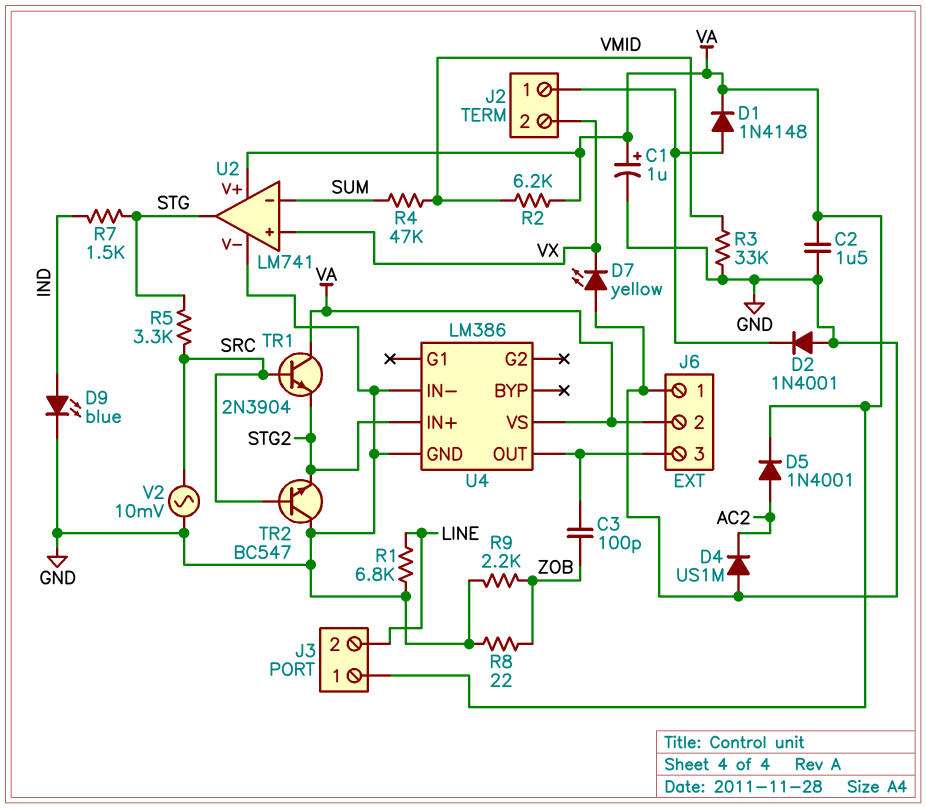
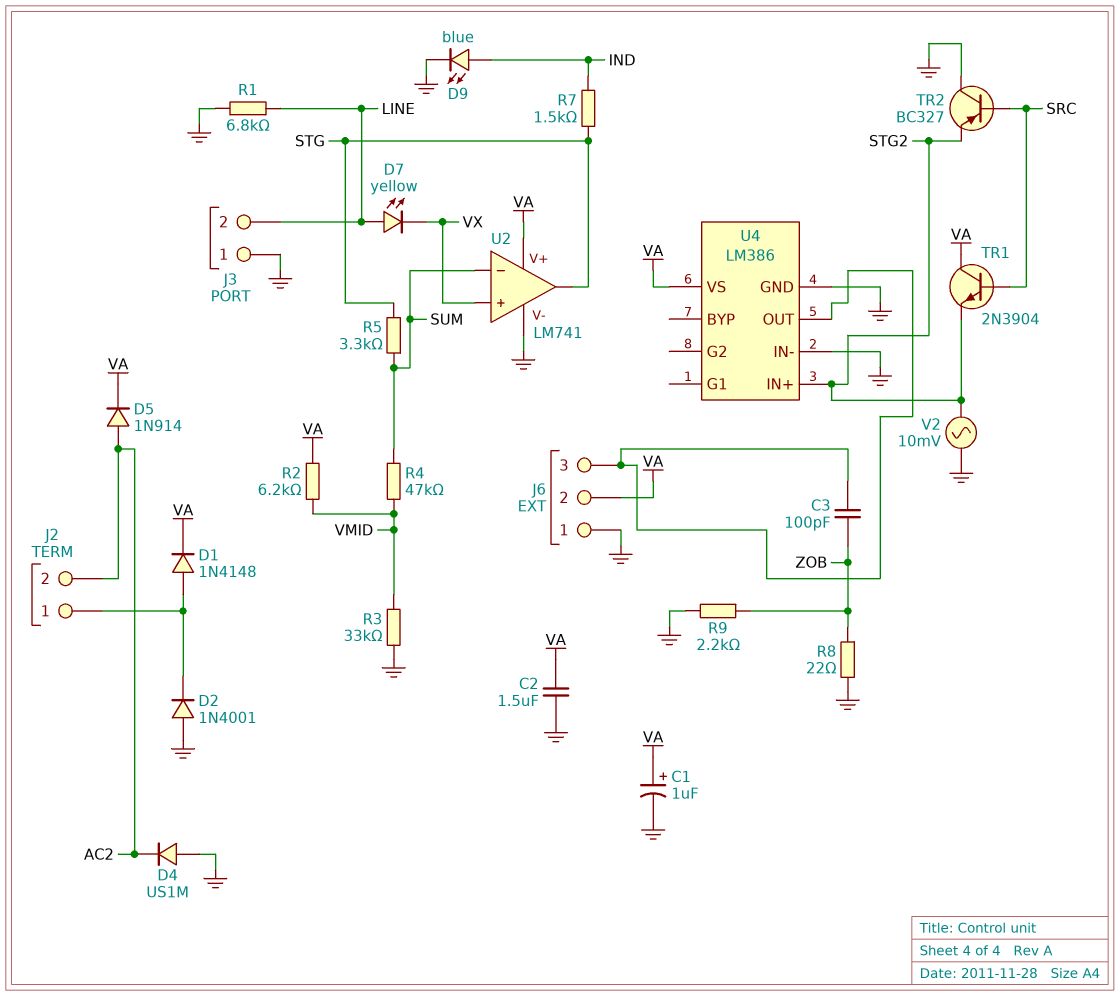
D5: diode 1N4001 (A AC2, K VA) -> diode 1N914 (A AC2, K VA)
D7: LED yellow (A GND, K VX) -> LED yellow (A LINE, K VX)
J2 pin 2: VX -> AC2
J3 pin 1: VA -> GND
R5: 3.3k (SRC, STG) -> 3.3k (STG, SUM)
TR2: NPN BC547 (B SRC, C GND, E STG2) -> PNP BC327 (B SRC, C GND, E STG2)
V2: AC 10mV (GND, SRC) -> AC 10mV (GND, STG2)

